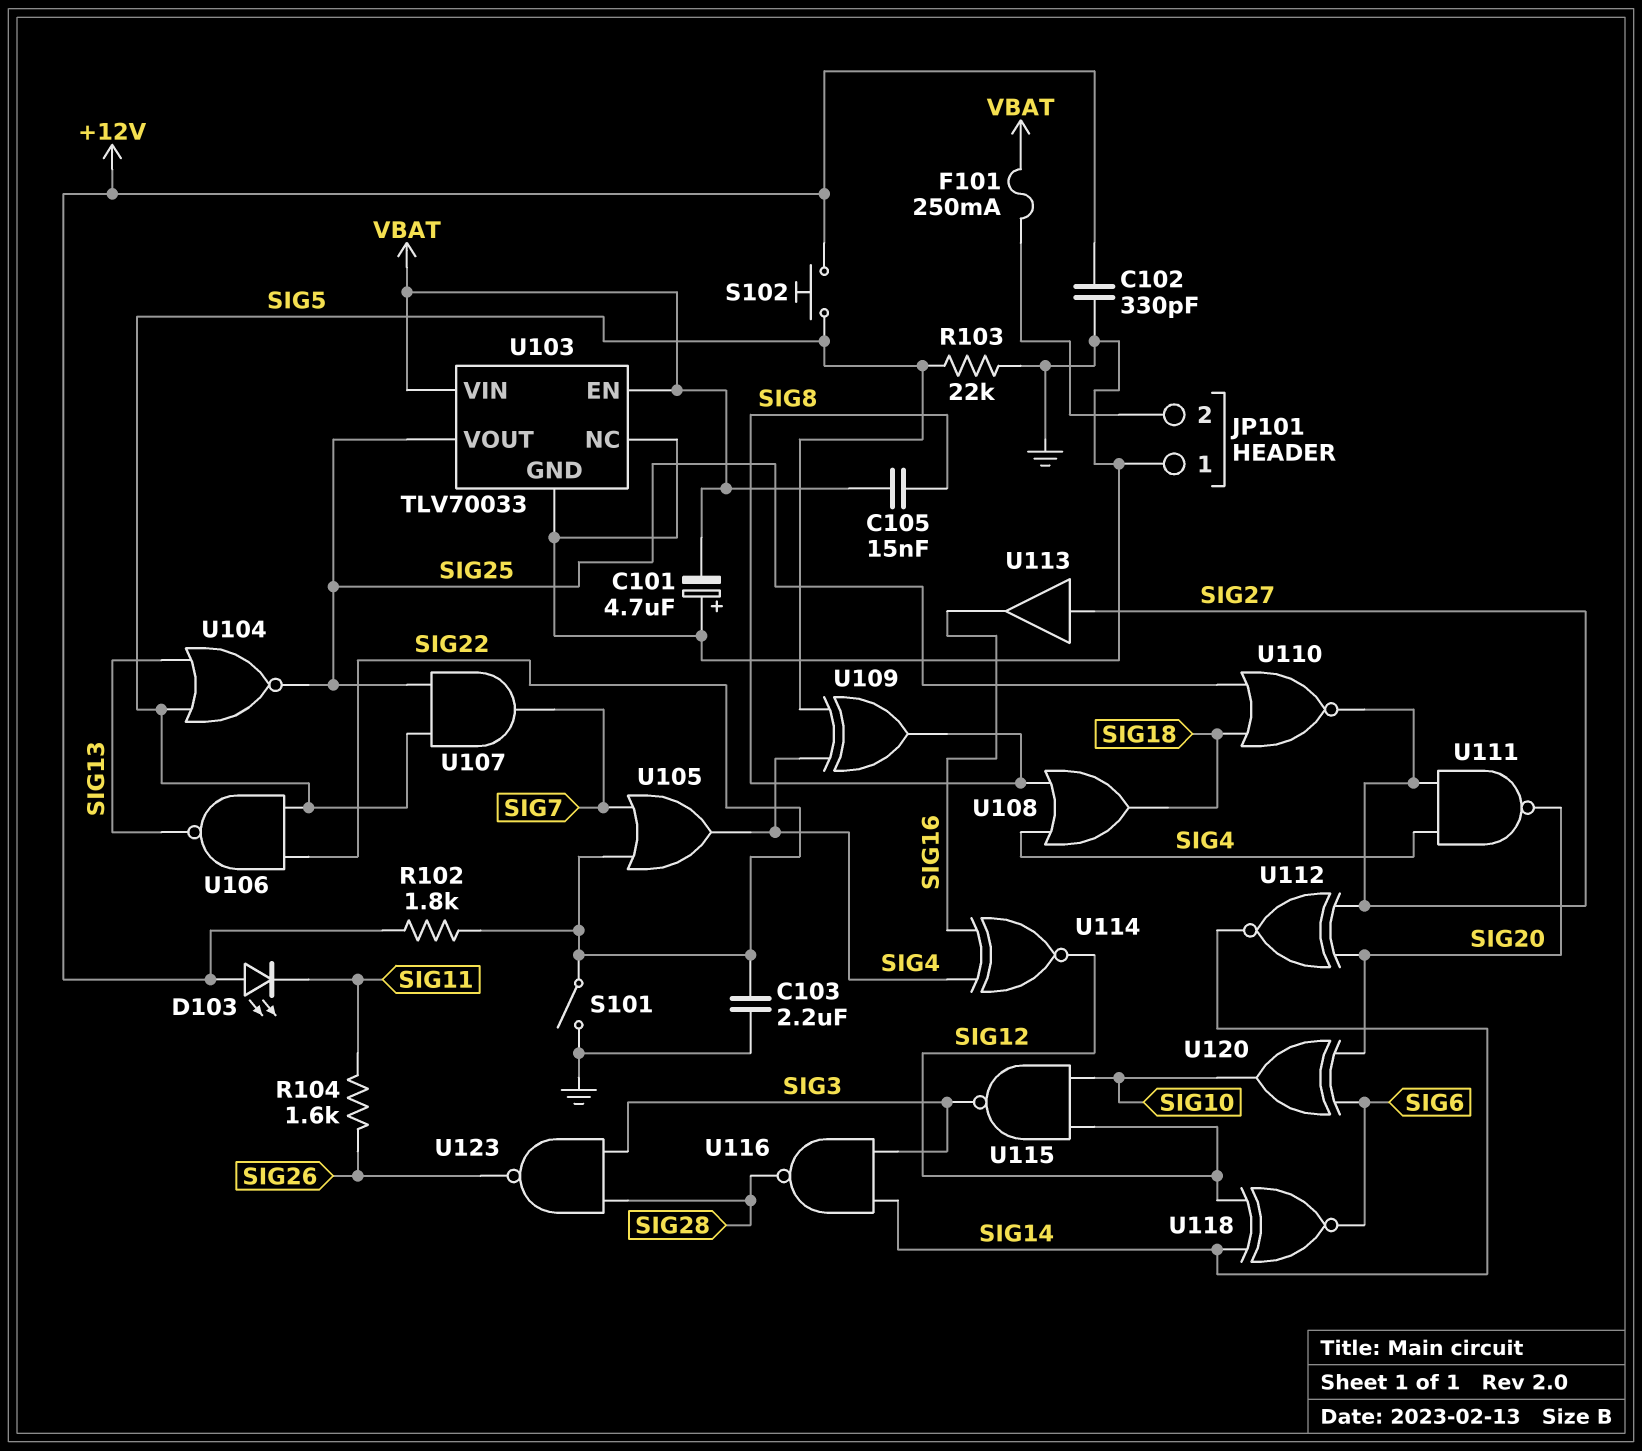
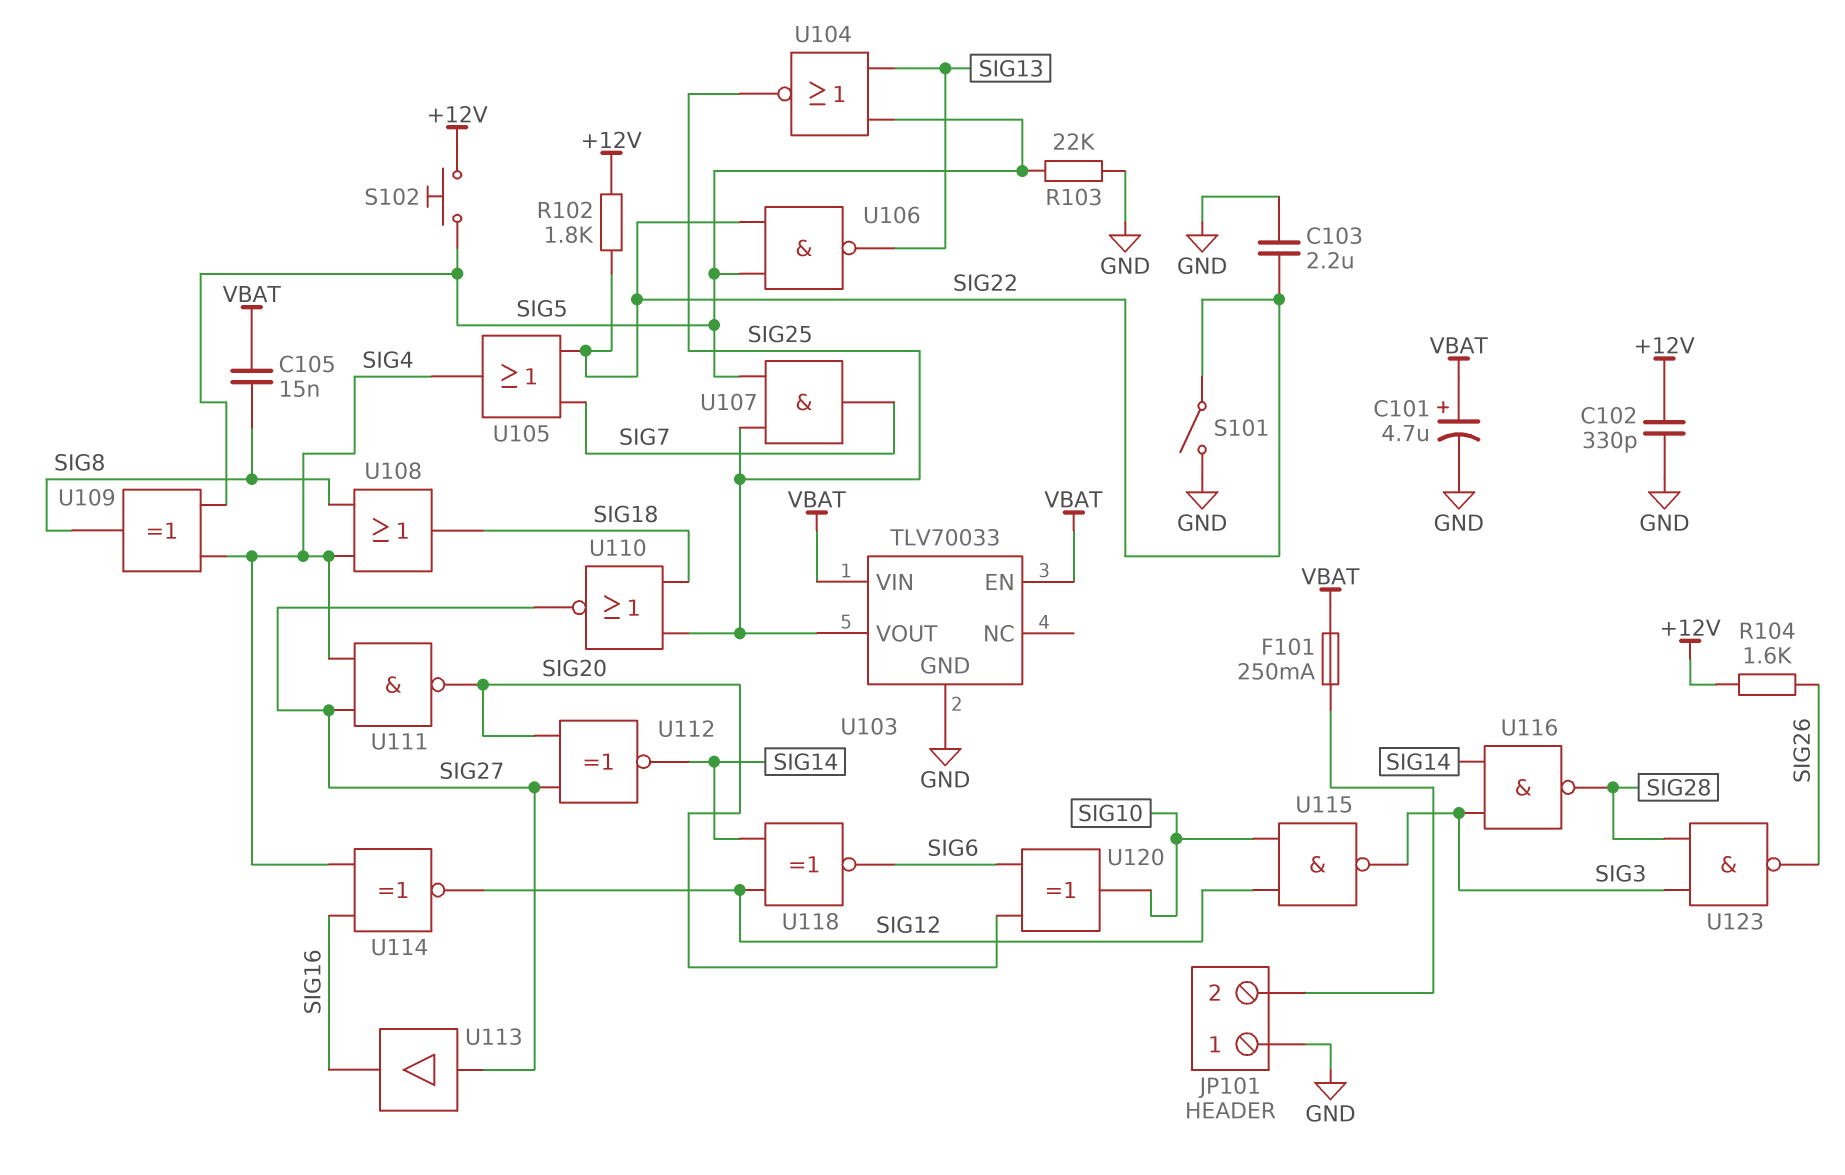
C101: 4.7uF (plus GND, minus VBAT) -> 4.7uF (plus VBAT, minus GND)
D103: LED (A +12V, K SIG11) -> none
R104: 1.6k (SIG11, SIG26) -> 1.6k (+12V, SIG26)
U103 pin NC: GND -> none

